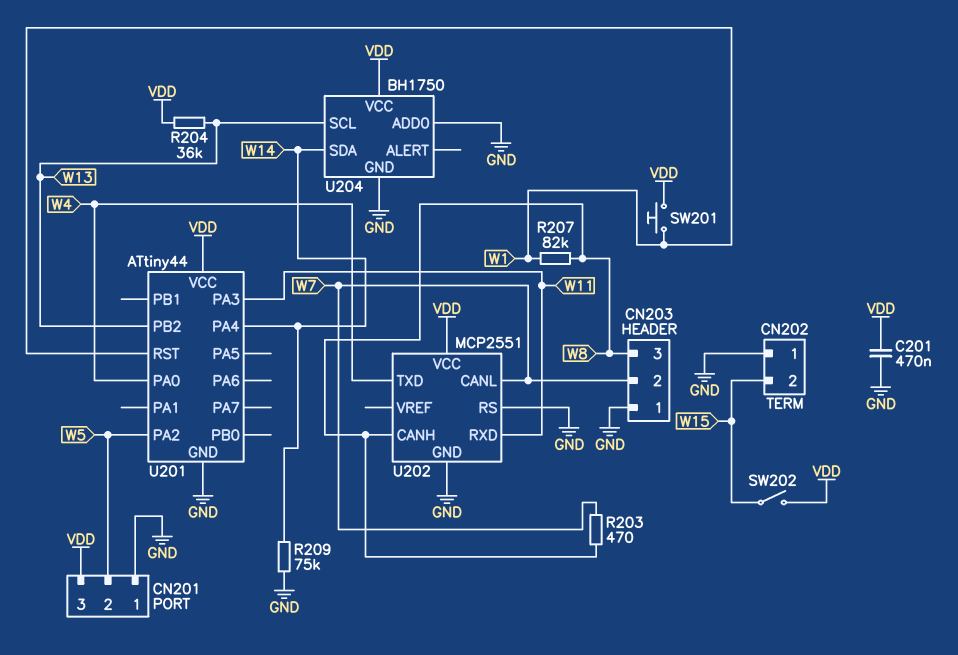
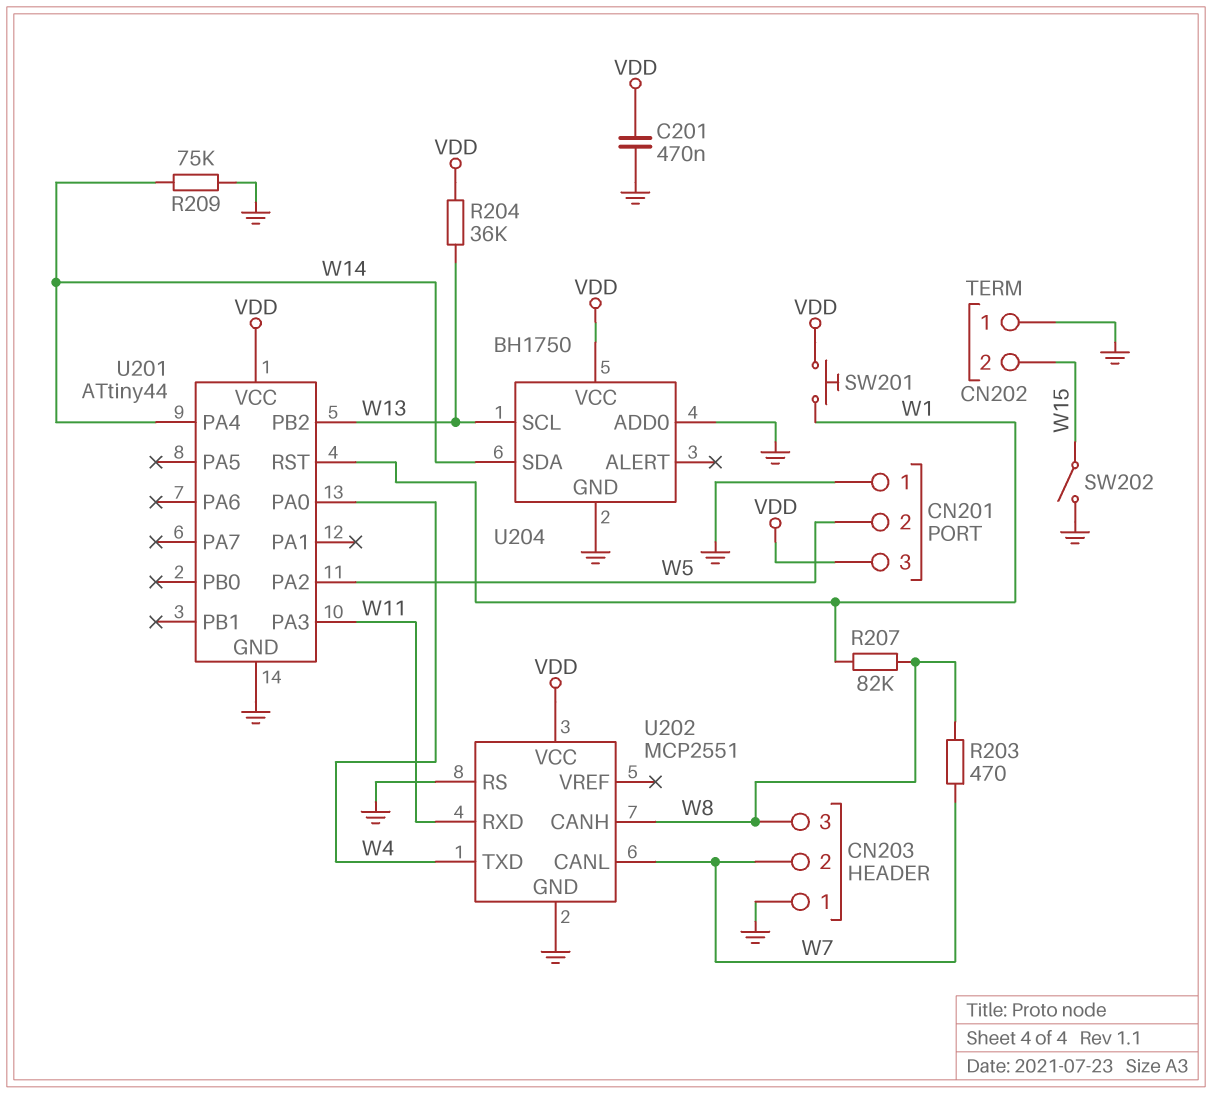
SW202: switch (VDD, W15) -> switch (GND, W15)

